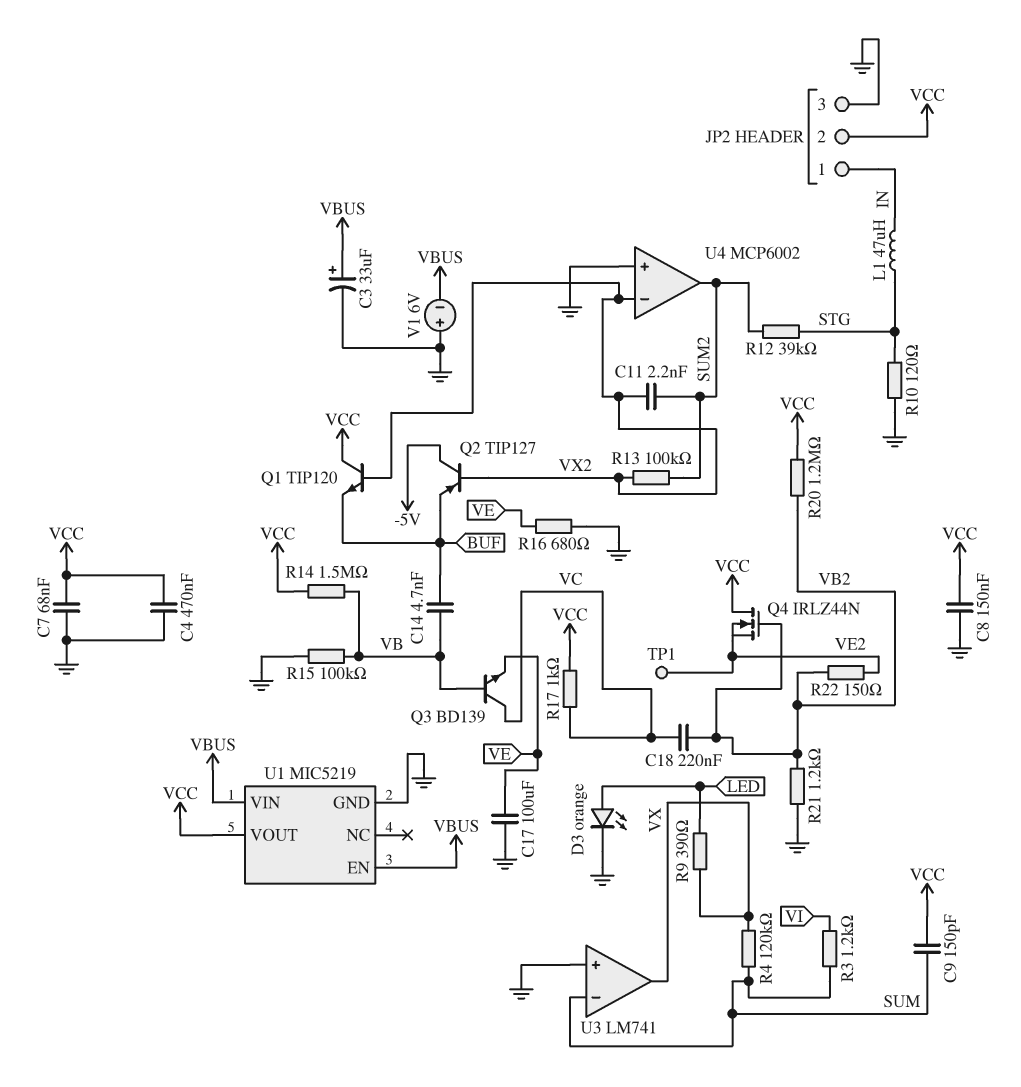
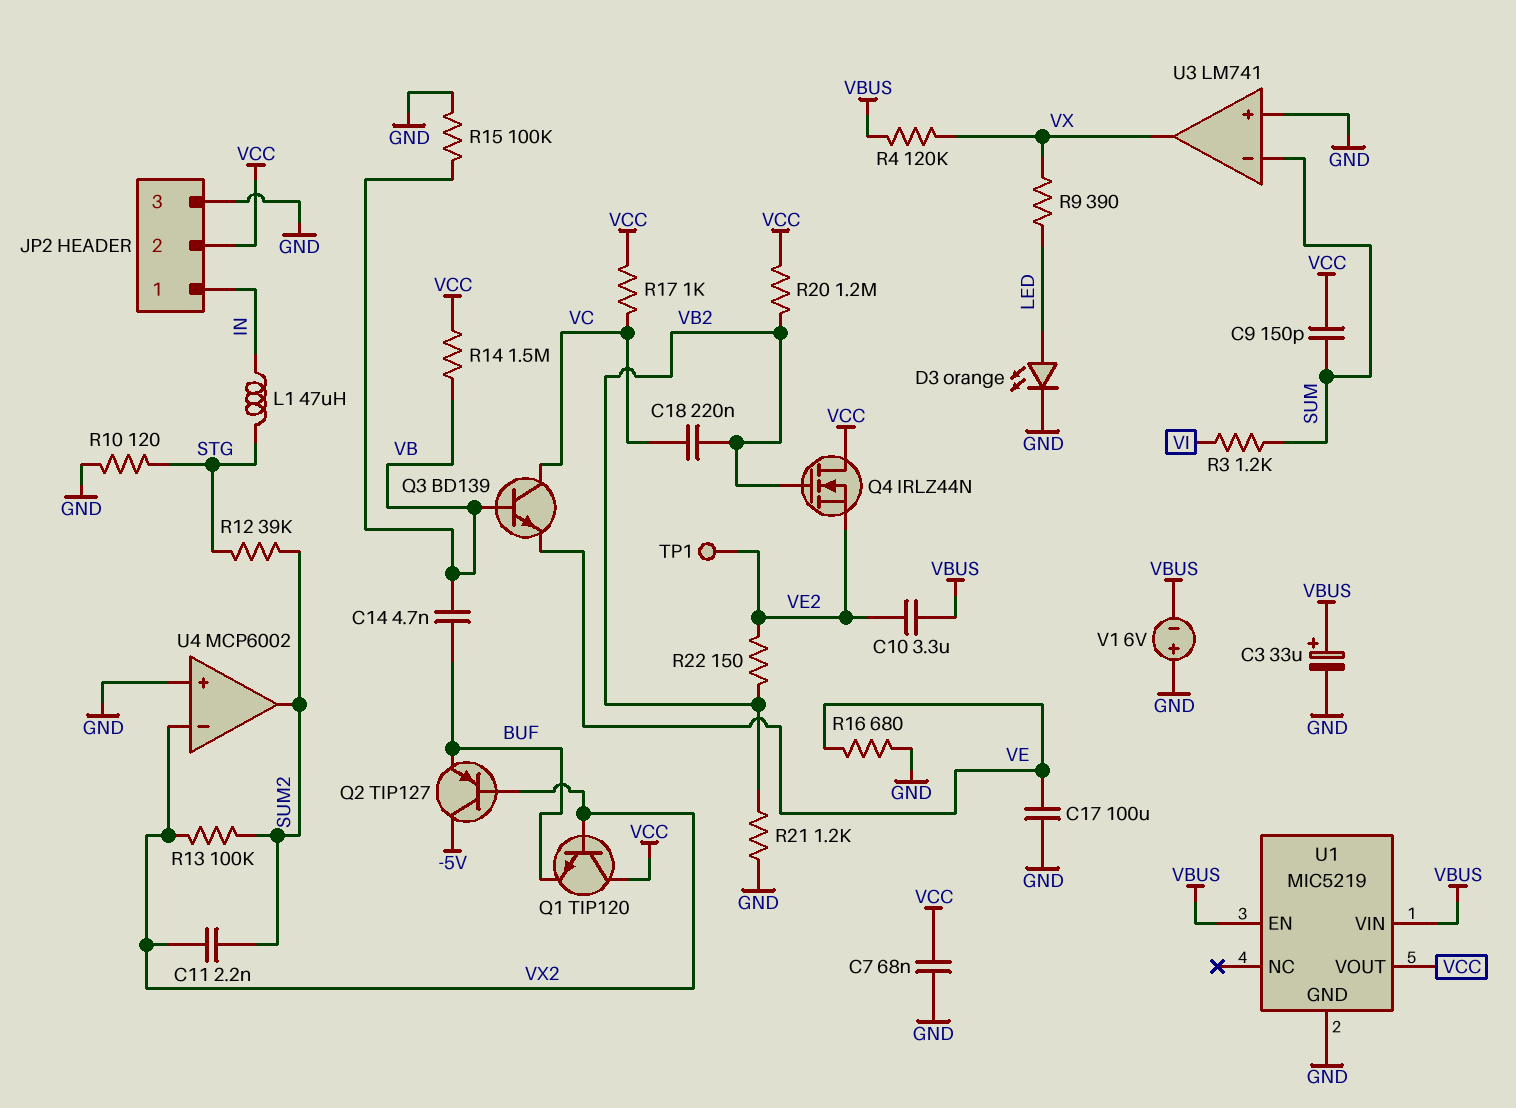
C4: 470nF (GND, VCC) -> none
C8: 150nF (GND, VCC) -> none
C10: none -> 3.3uF (VBUS, VE2)
R4: 120k (SUM, VX) -> 120k (VBUS, VX)

